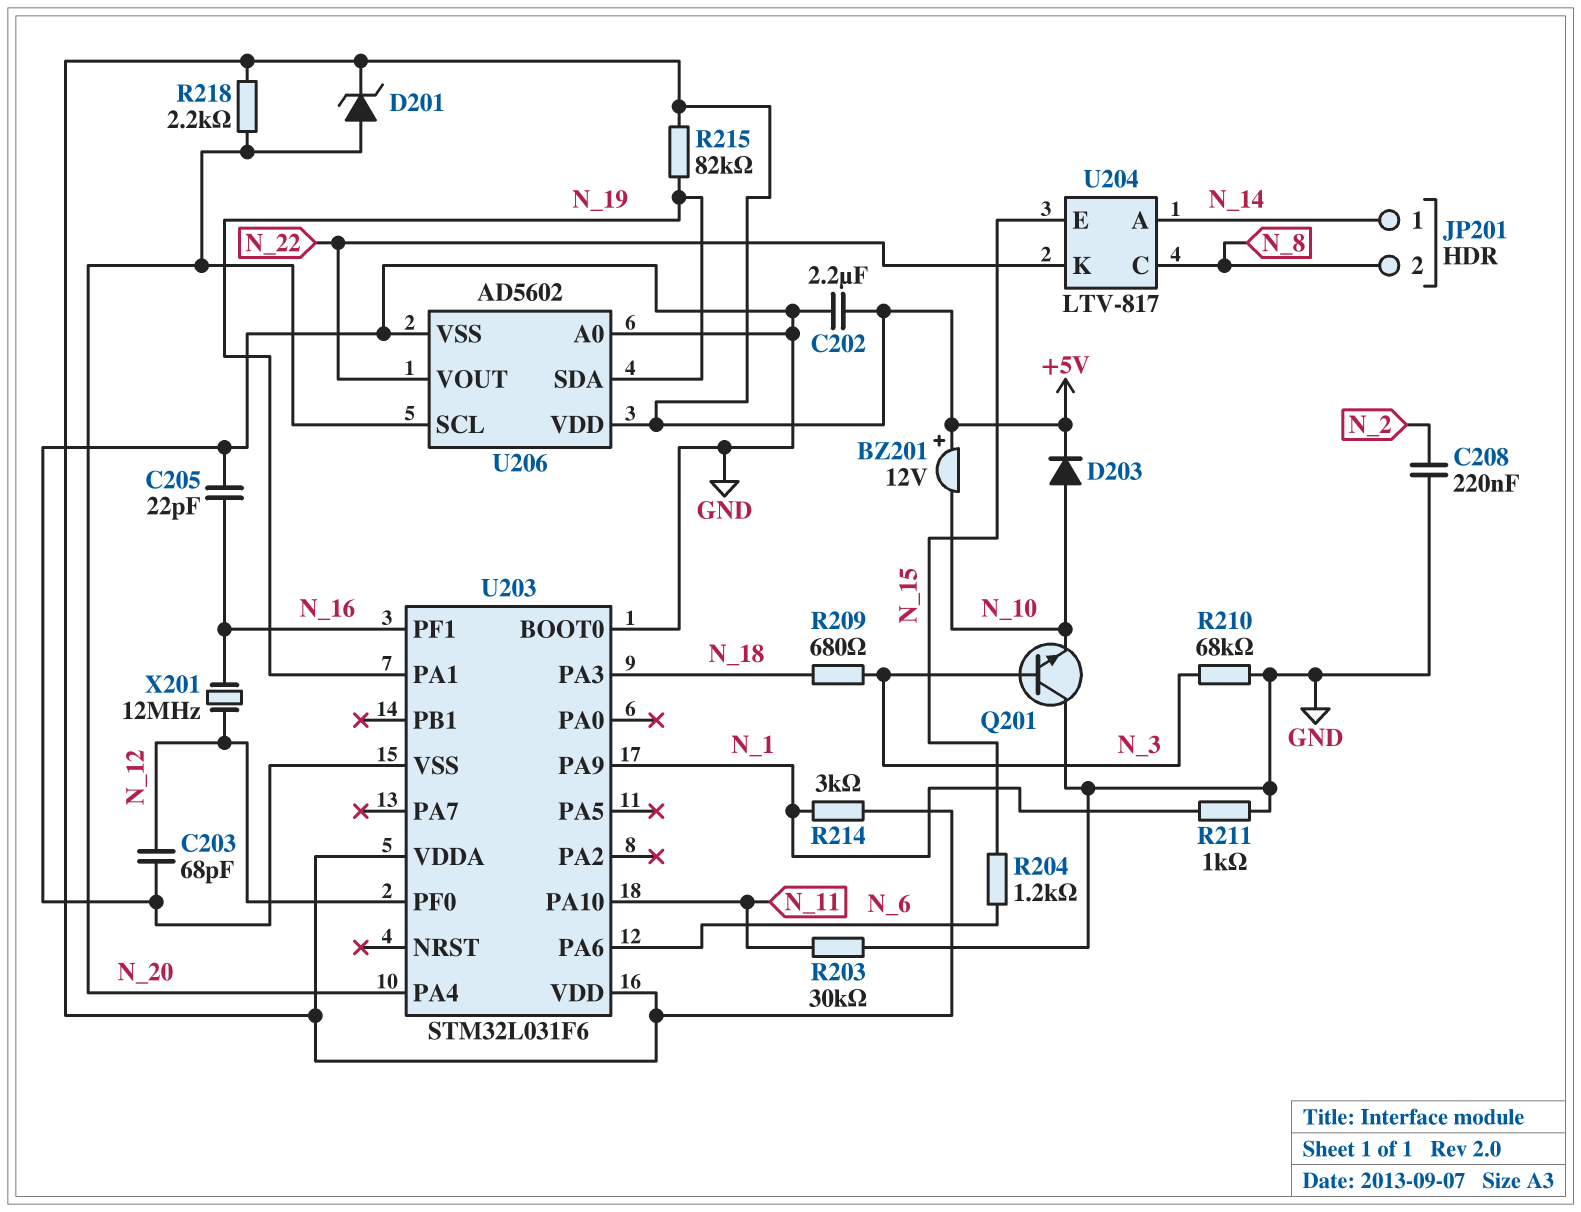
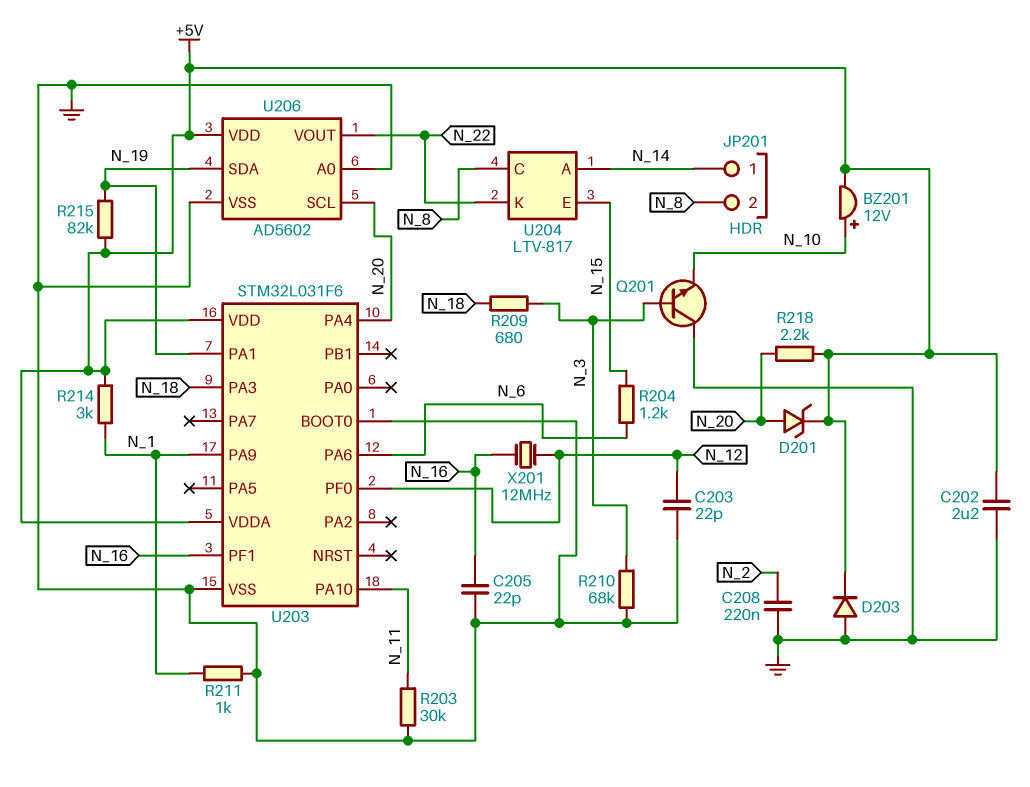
BZ201: buzzer 12V (plus +5V, minus N_10) -> buzzer 12V (plus N_10, minus +5V)
C203: 68pF (GND, N_12) -> 22pF (GND, N_12)
D203: diode (A N_10, K +5V) -> diode (A GND, K +5V)

